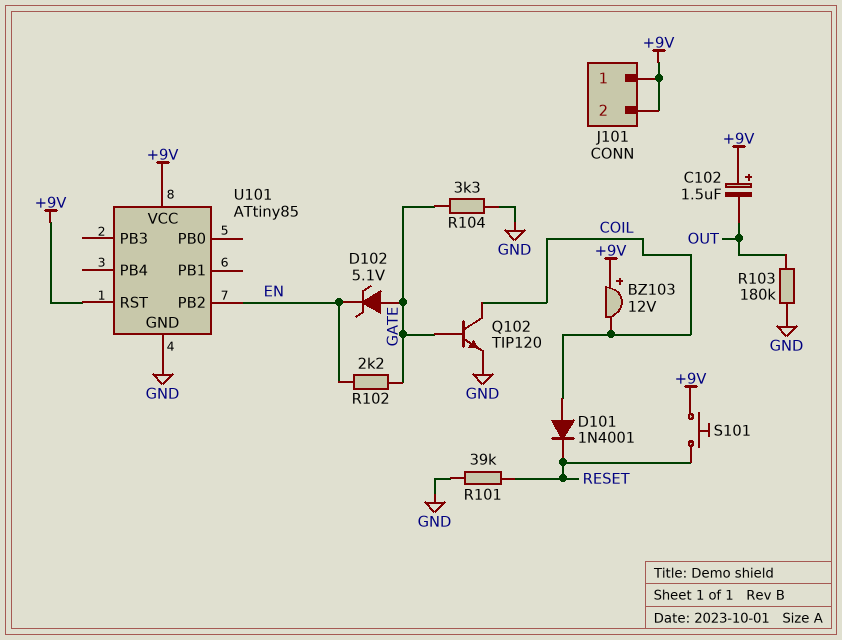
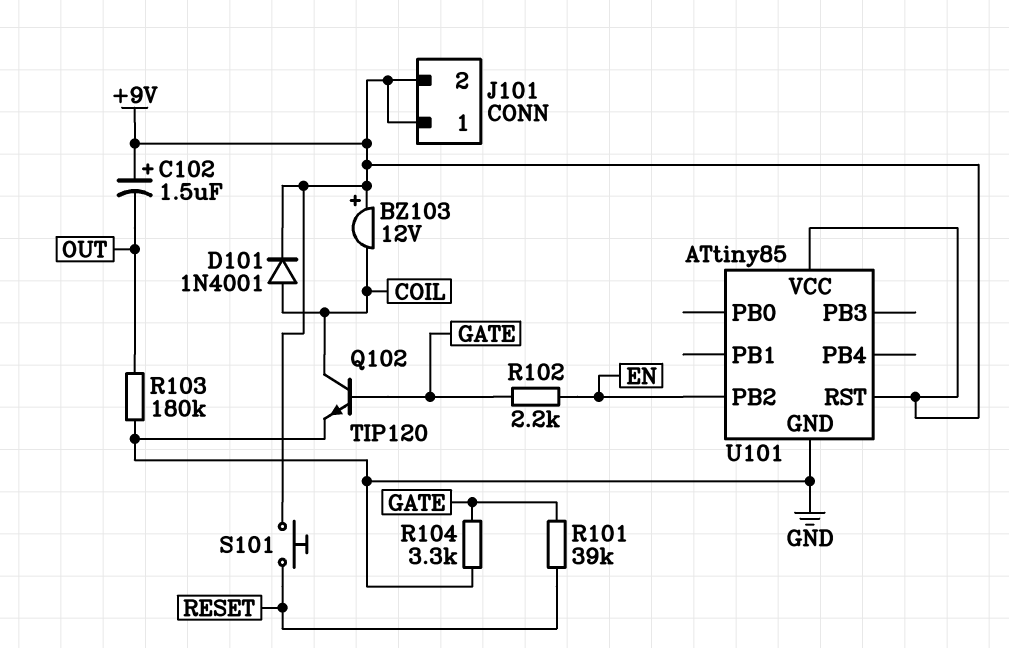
D101: diode 1N4001 (A COIL, K RESET) -> diode 1N4001 (A COIL, K +9V)
D102: zener 5.1V (A GATE, K EN) -> none
R101: 39k (GND, RESET) -> 39k (GATE, RESET)

